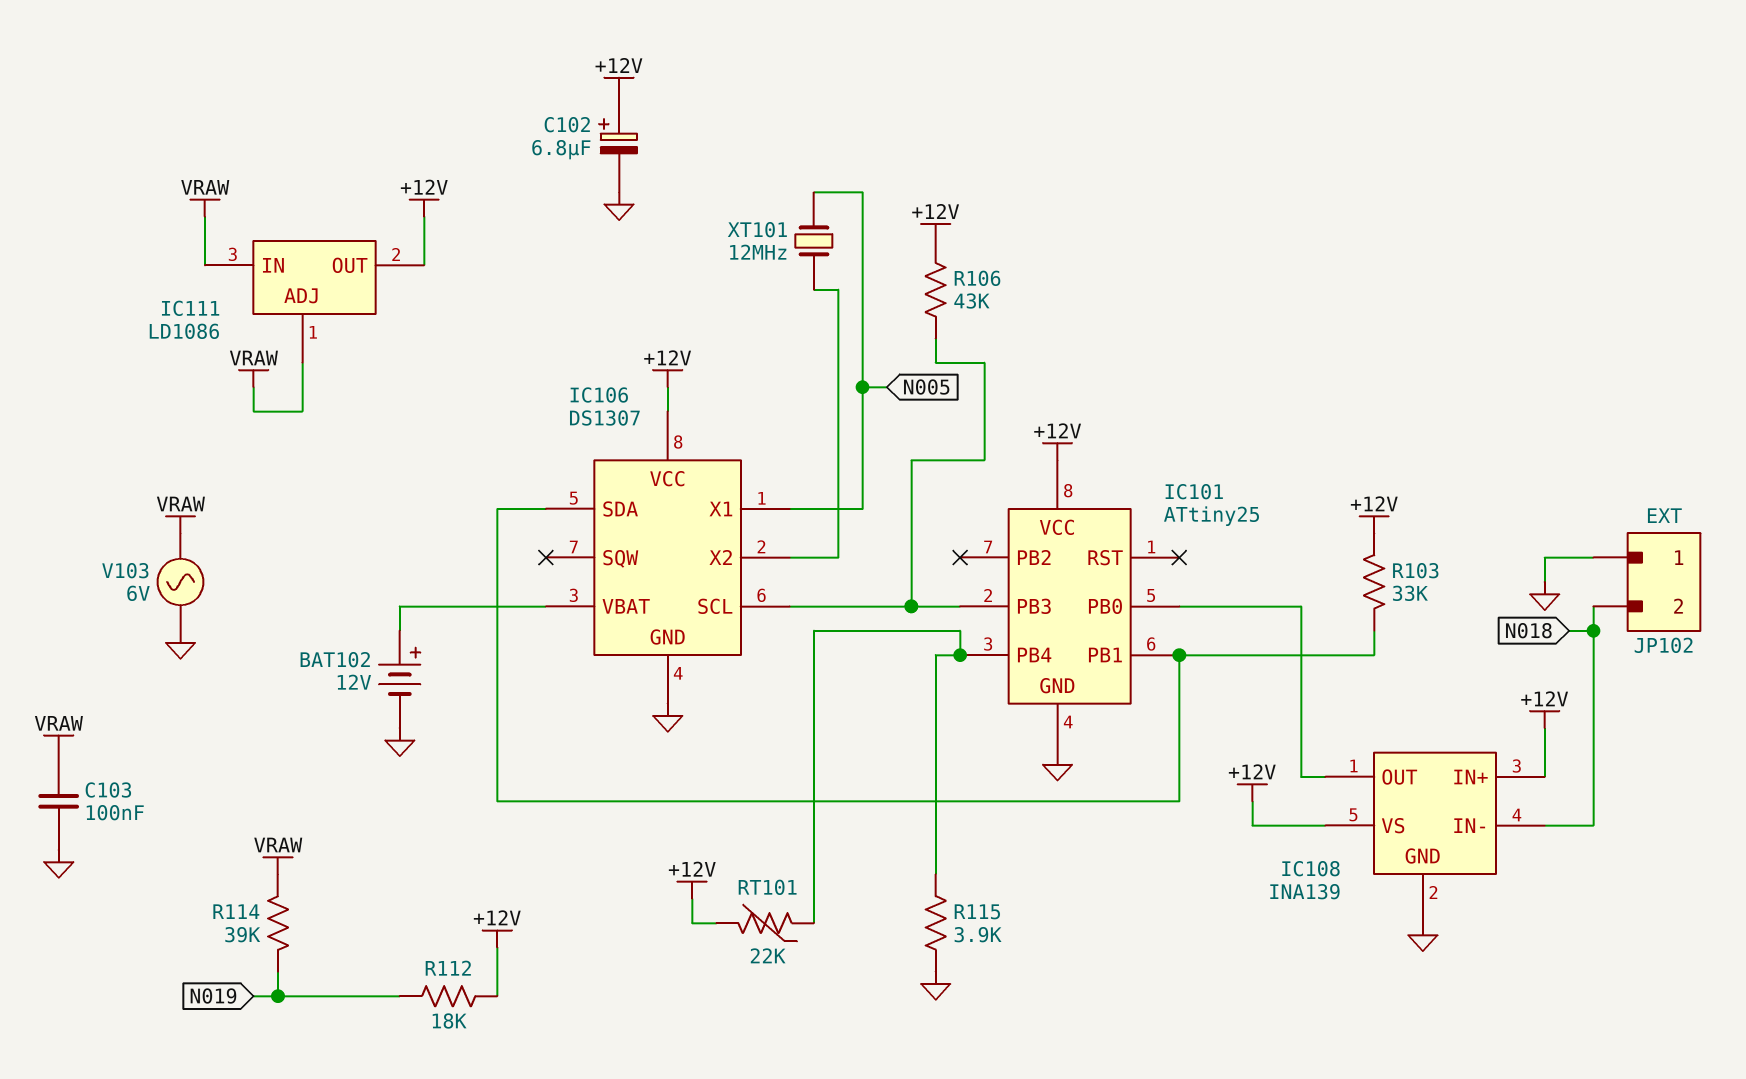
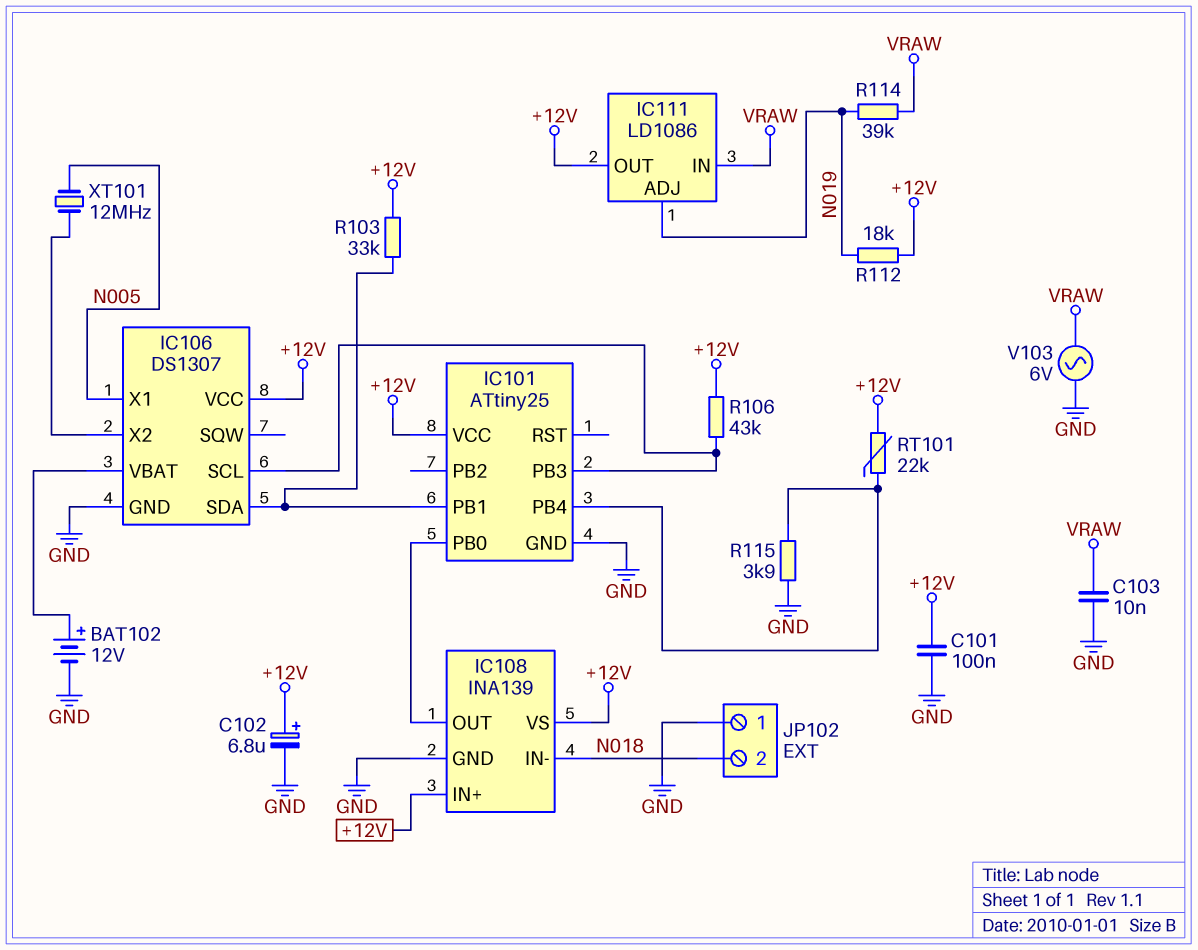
C101: none -> 100nF (+12V, GND)
C103: 100nF (GND, VRAW) -> 10nF (GND, VRAW)
IC111 pin ADJ: VRAW -> N019

